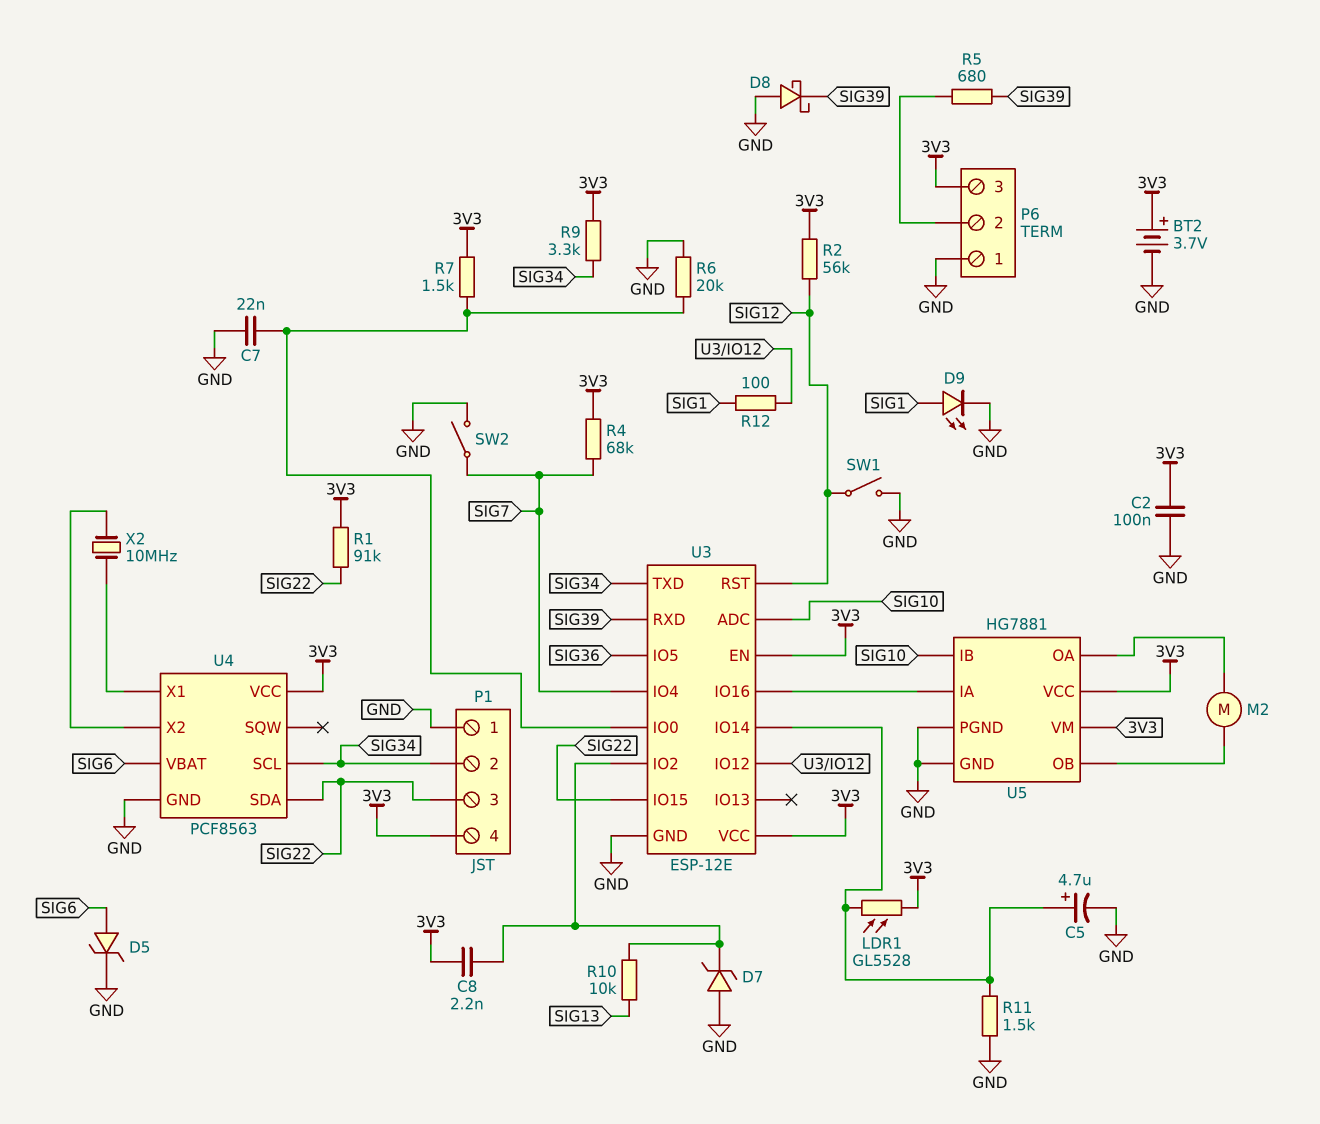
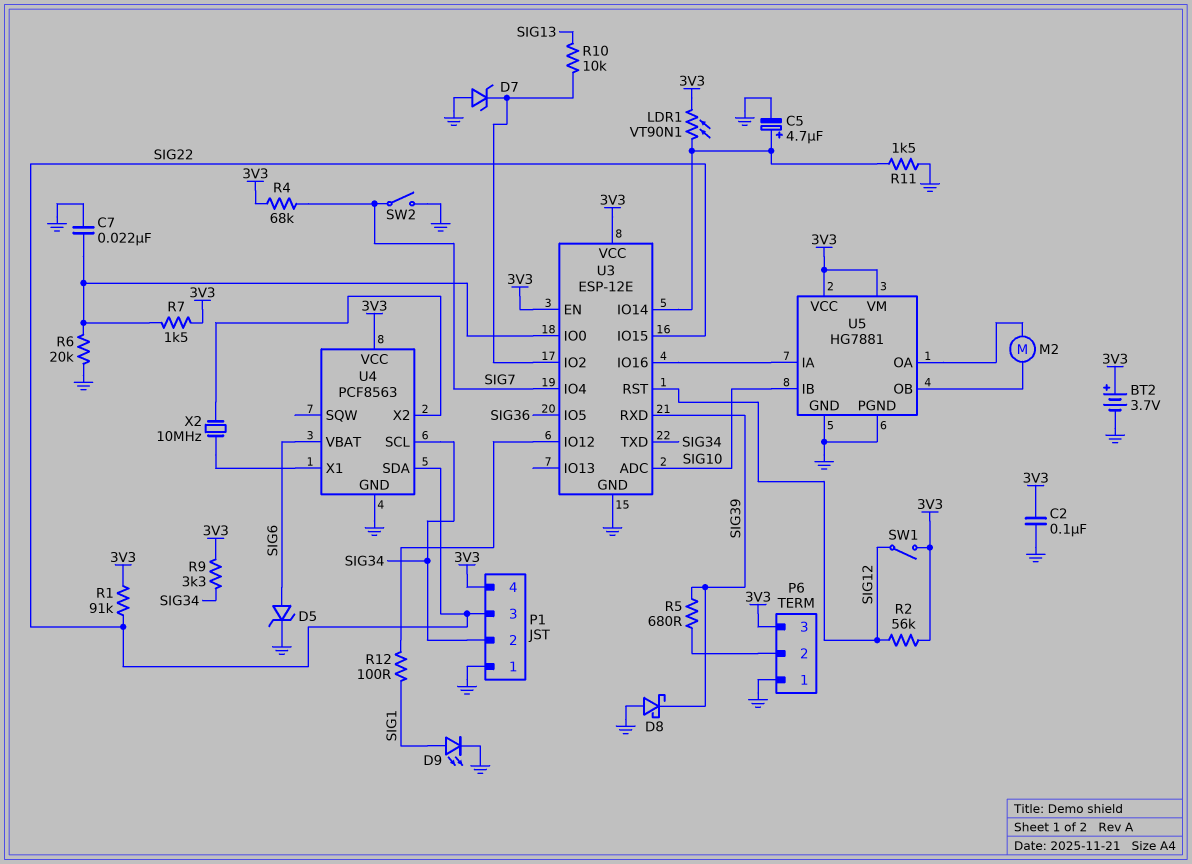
C8: 2.2nF (3V3, U3/IO2) -> none
LDR1: GL5528 (3V3, U3/IO14) -> VT90N1 (3V3, U3/IO14)
SW1: switch (GND, SIG12) -> switch (3V3, SIG12)

